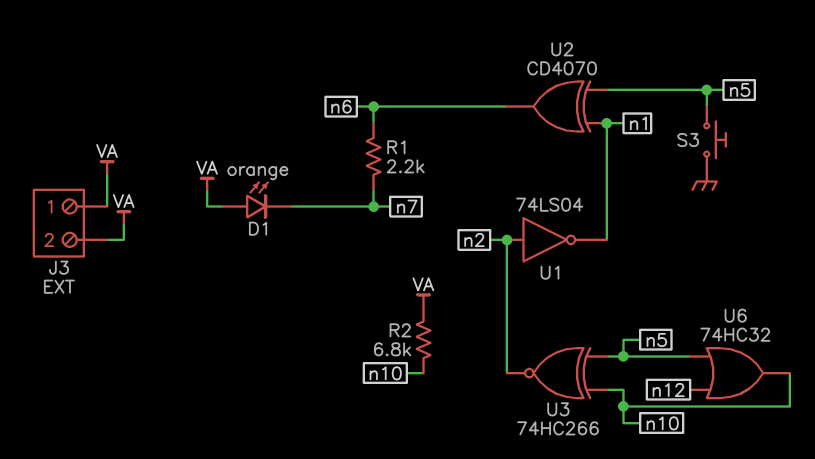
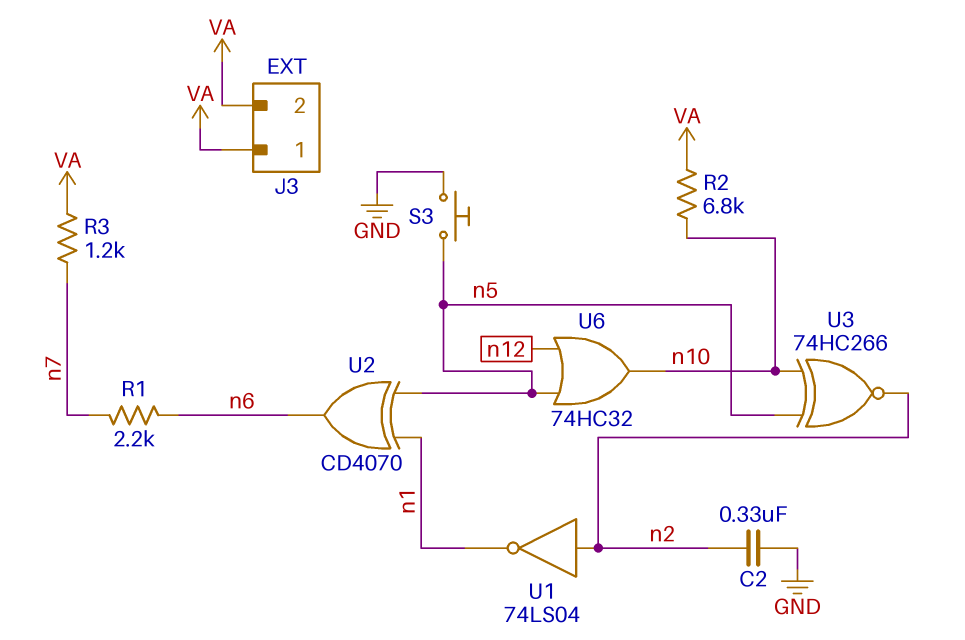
C2: none -> 330nF (GND, n2)
D1: LED orange (A VA, K n7) -> none
R3: none -> 1.2k (VA, n7)

